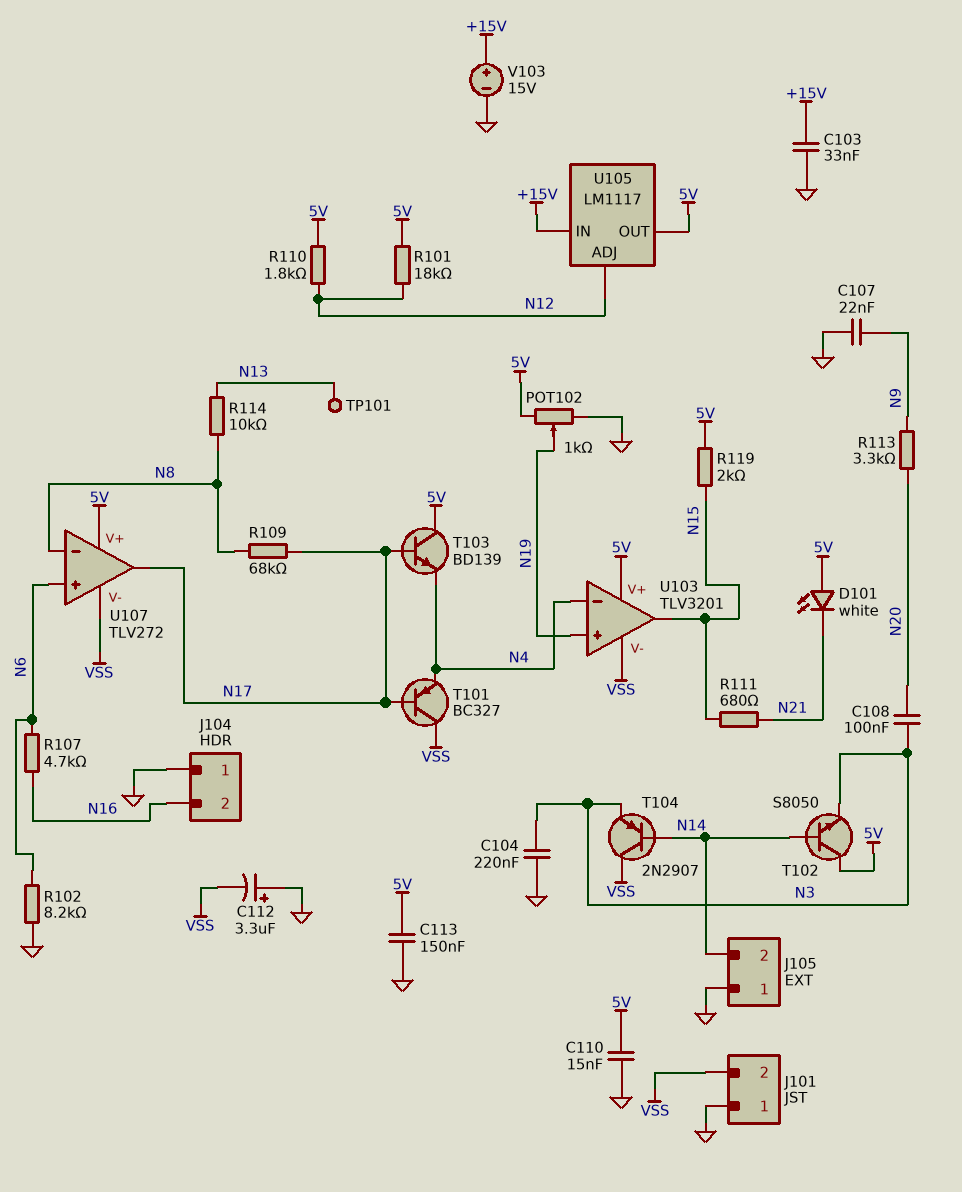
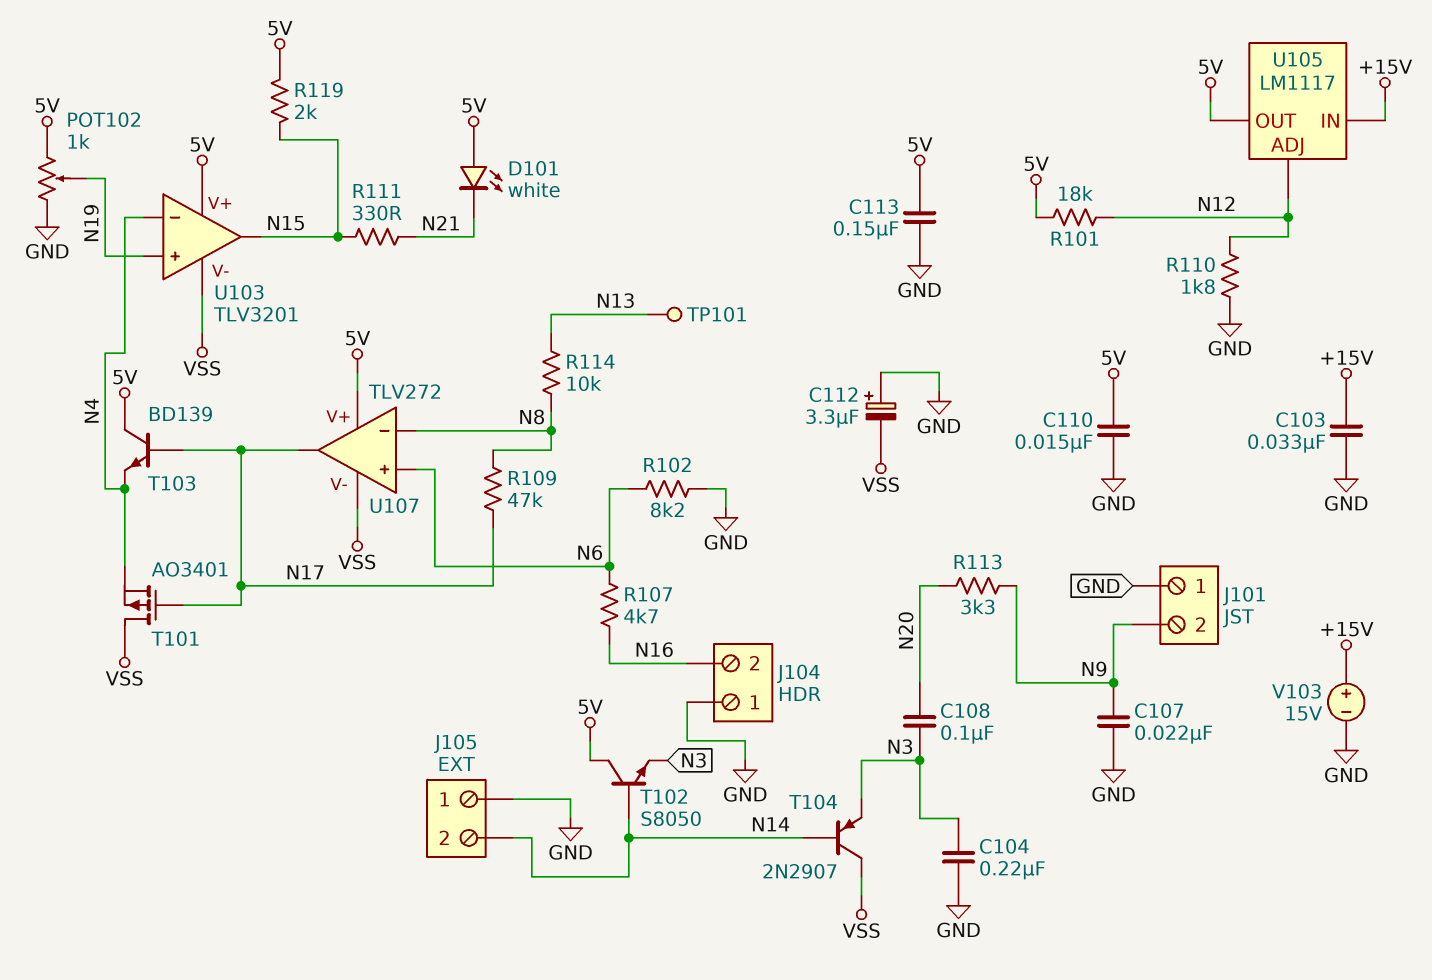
J101 pin 2: VSS -> N9
R109: 68k (N8, N17) -> 47k (N8, N17)
R110: 1.8k (5V, N12) -> 1.8k (GND, N12)
R111: 680 (N15, N21) -> 330 (N15, N21)
T101: PNP BC327 (B N17, C VSS, E N4) -> PMOS AO3401 (G N17, D VSS, S N4)

